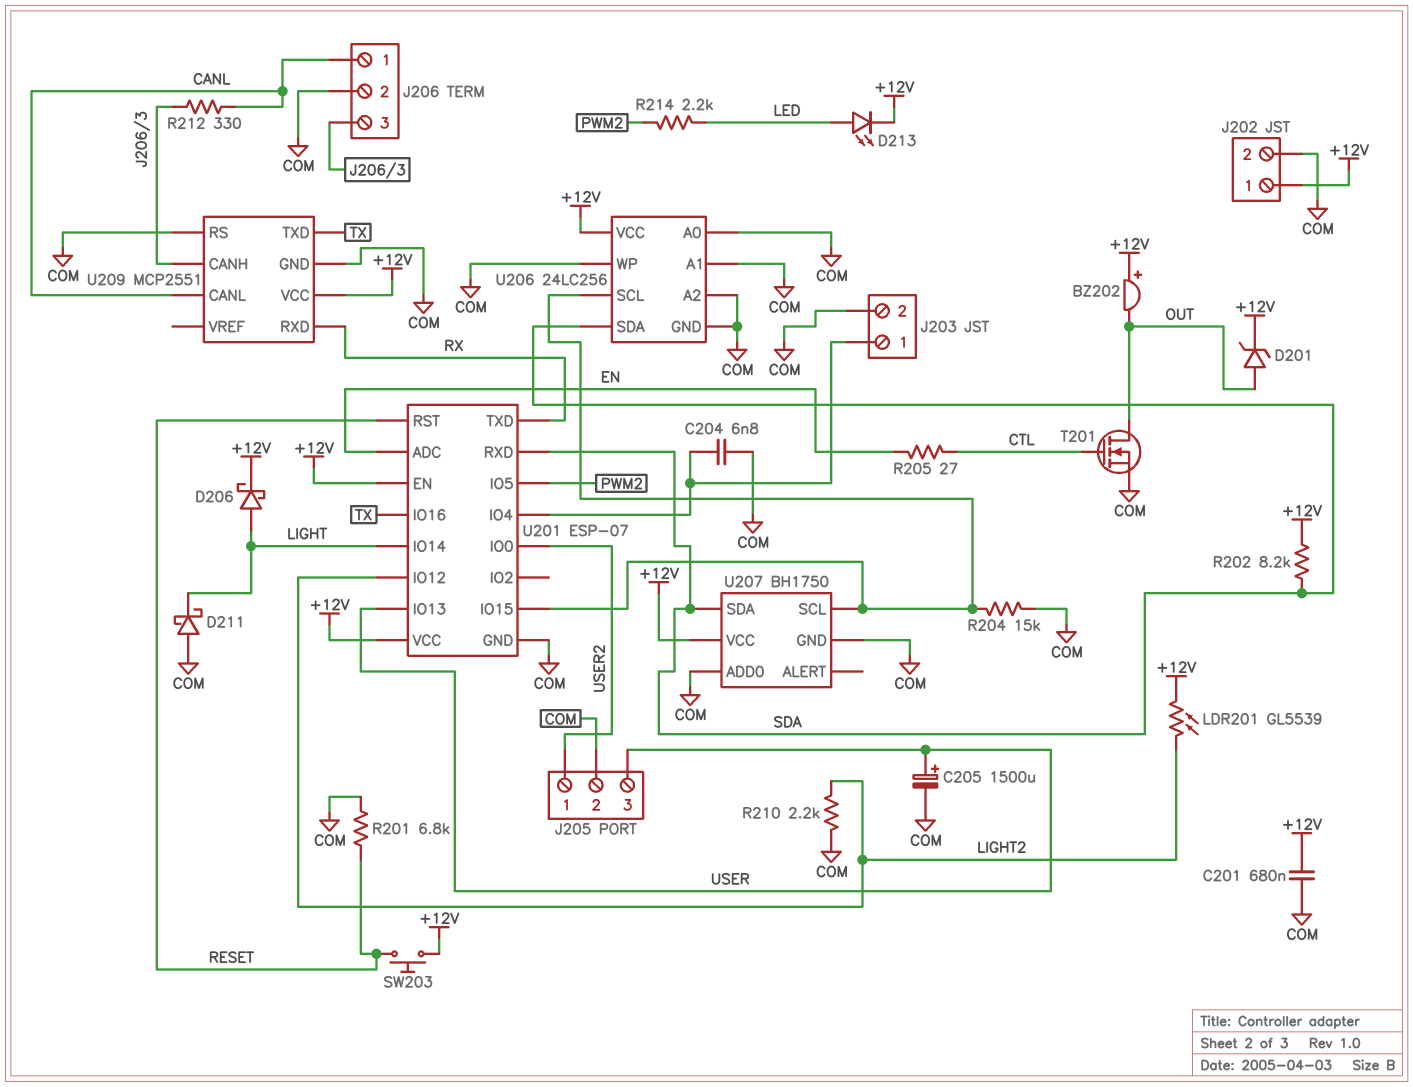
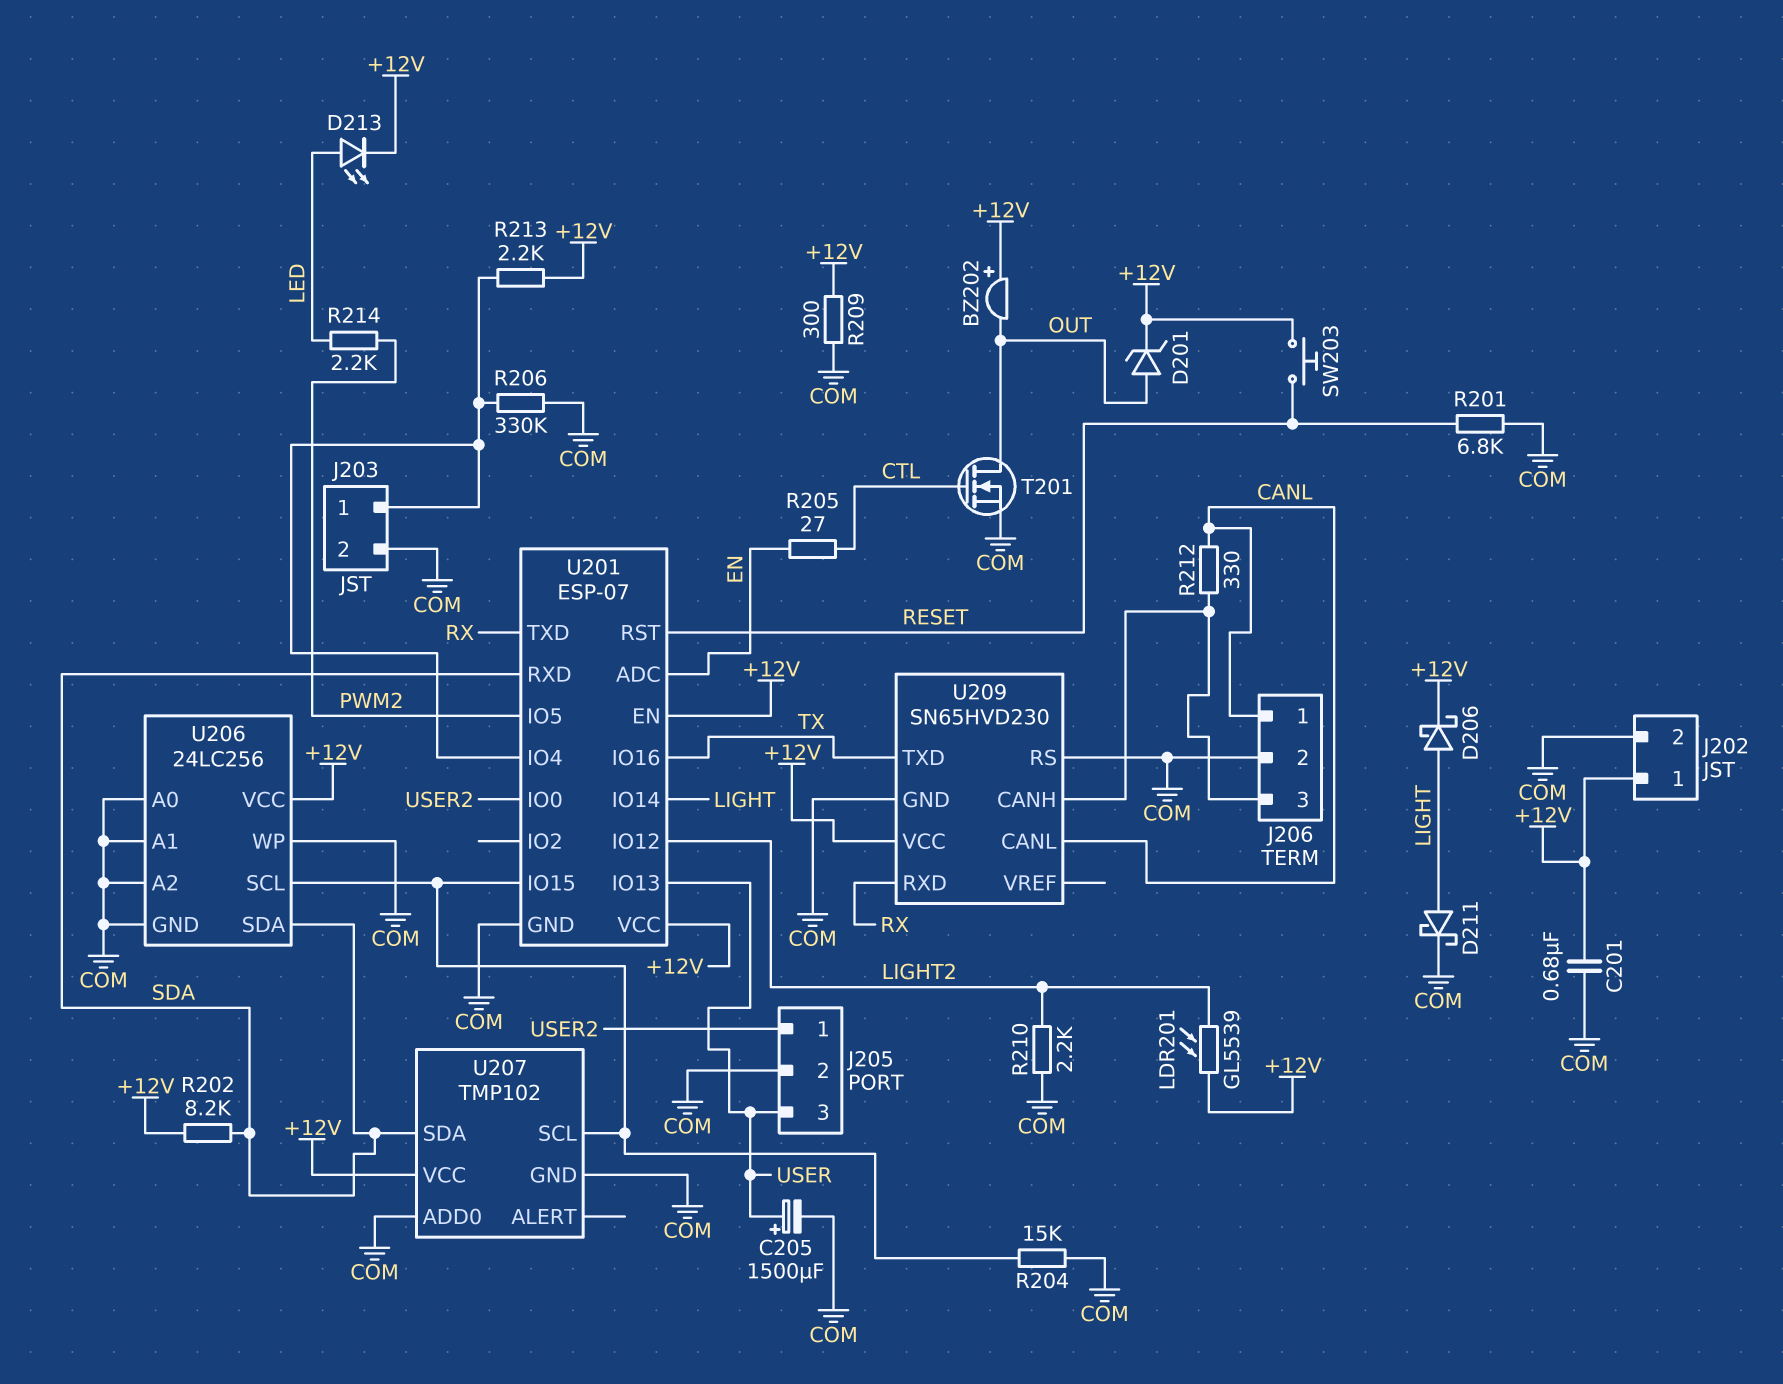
C204: 6.8nF (COM, J203/1) -> none
D211: schottky (A COM, K LIGHT) -> schottky (A LIGHT, K COM)
R206: none -> 330k (COM, J203/1)
R209: none -> 300 (+12V, COM)
R213: none -> 2.2k (+12V, J203/1)
U207: BH1750 -> TMP102
U209: MCP2551 -> SN65HVD230

